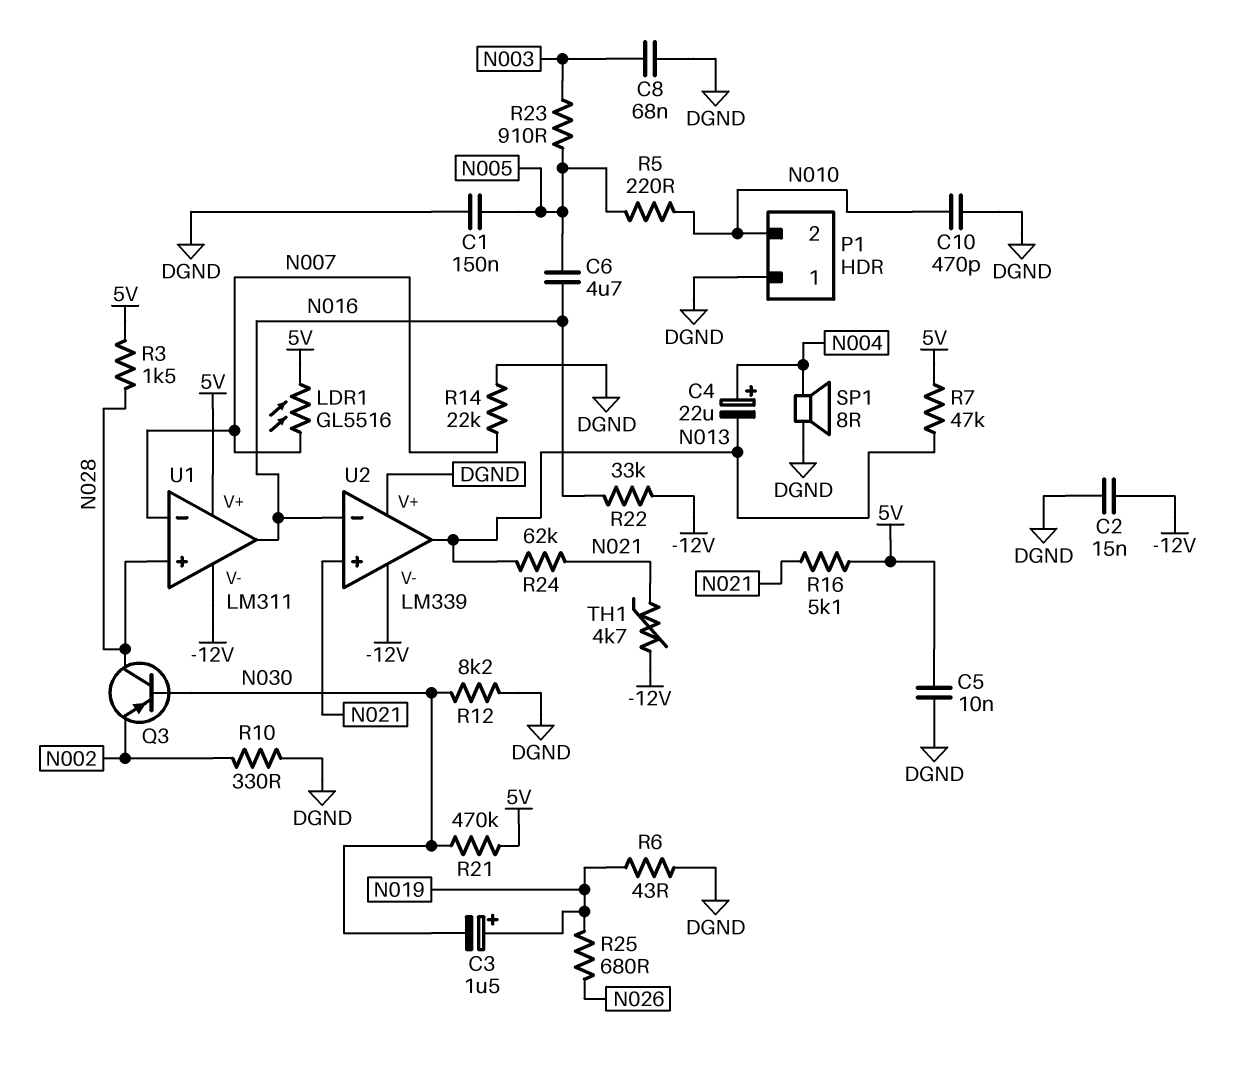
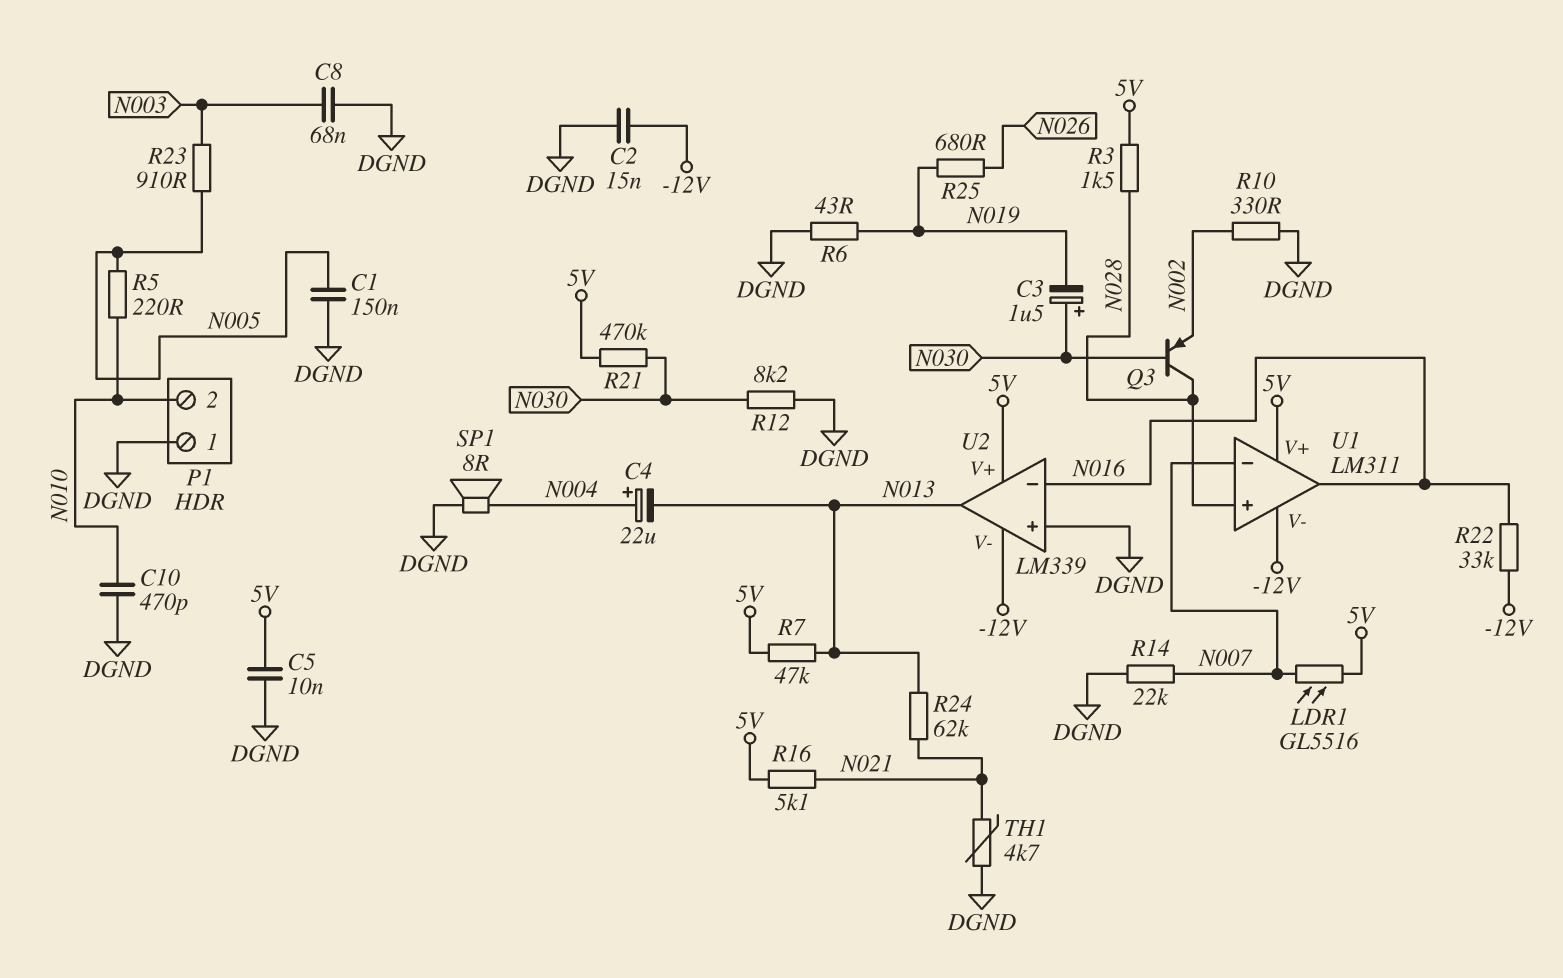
C3: 1.5uF (plus N019, minus N030) -> 1.5uF (plus N030, minus N019)
C6: 4.7uF (N005, N016) -> none
TH1: 4.7k (-12V, N021) -> 4.7k (DGND, N021)
U2 pin V+: DGND -> 5V
U2 pin in+: N021 -> DGND

